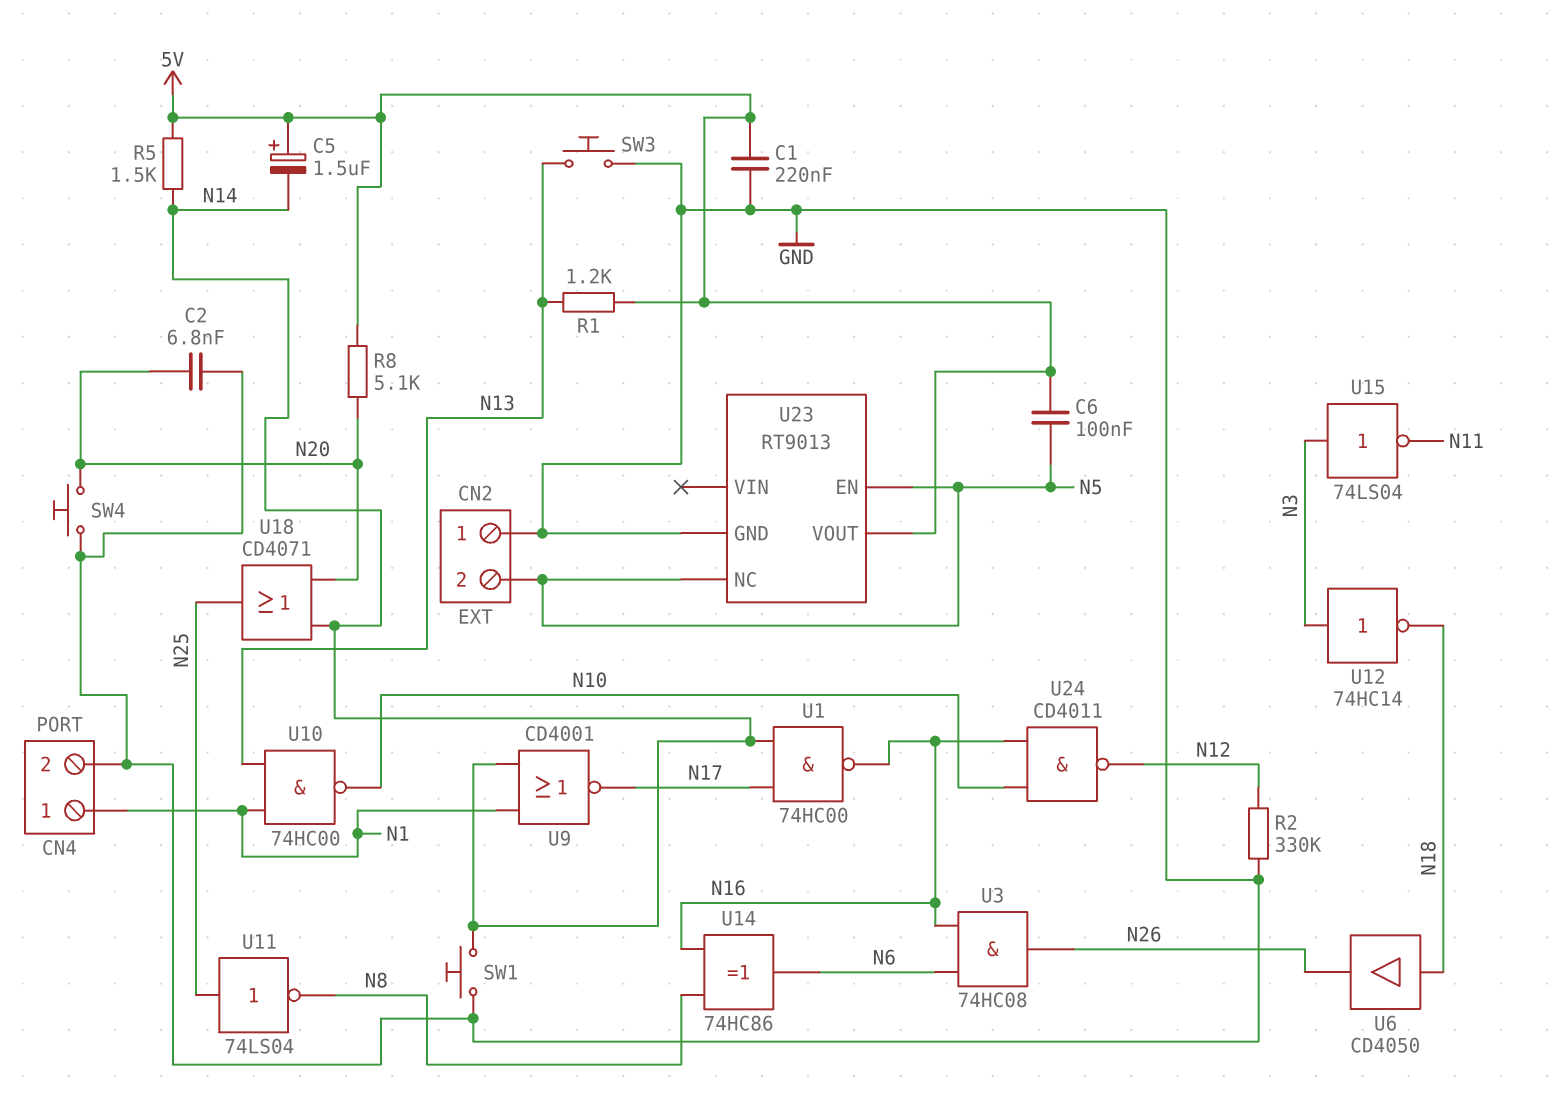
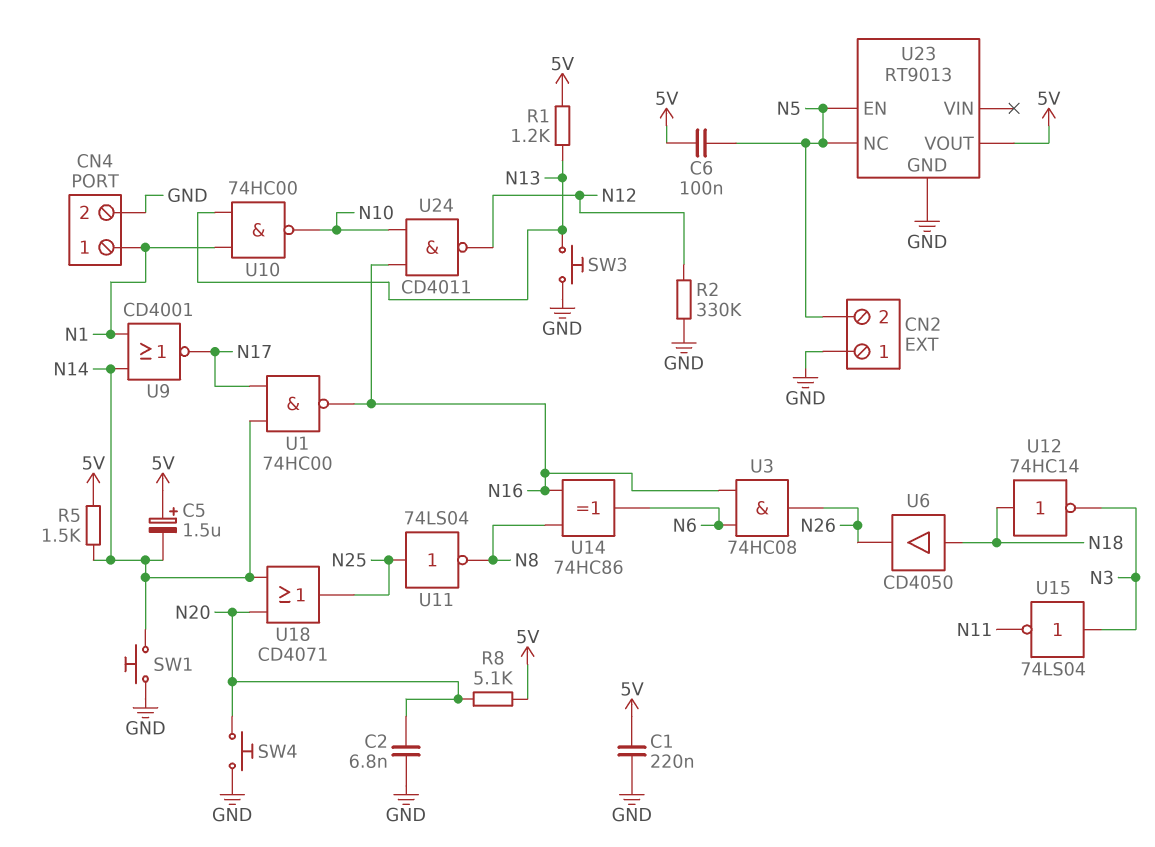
U12: NOT 74HC14 (in N3, out N18) -> NOT 74HC14 (in N18, out N3)

